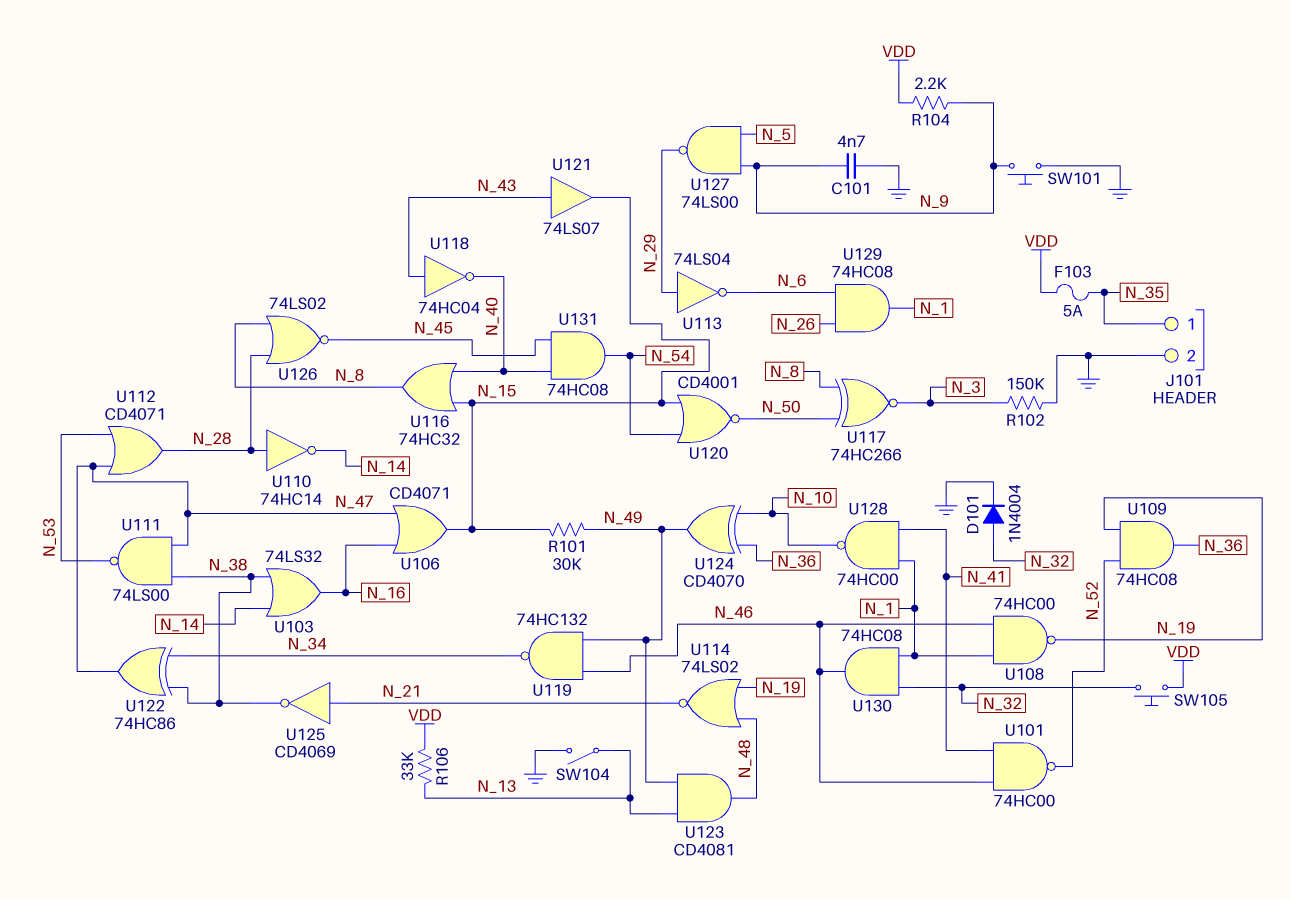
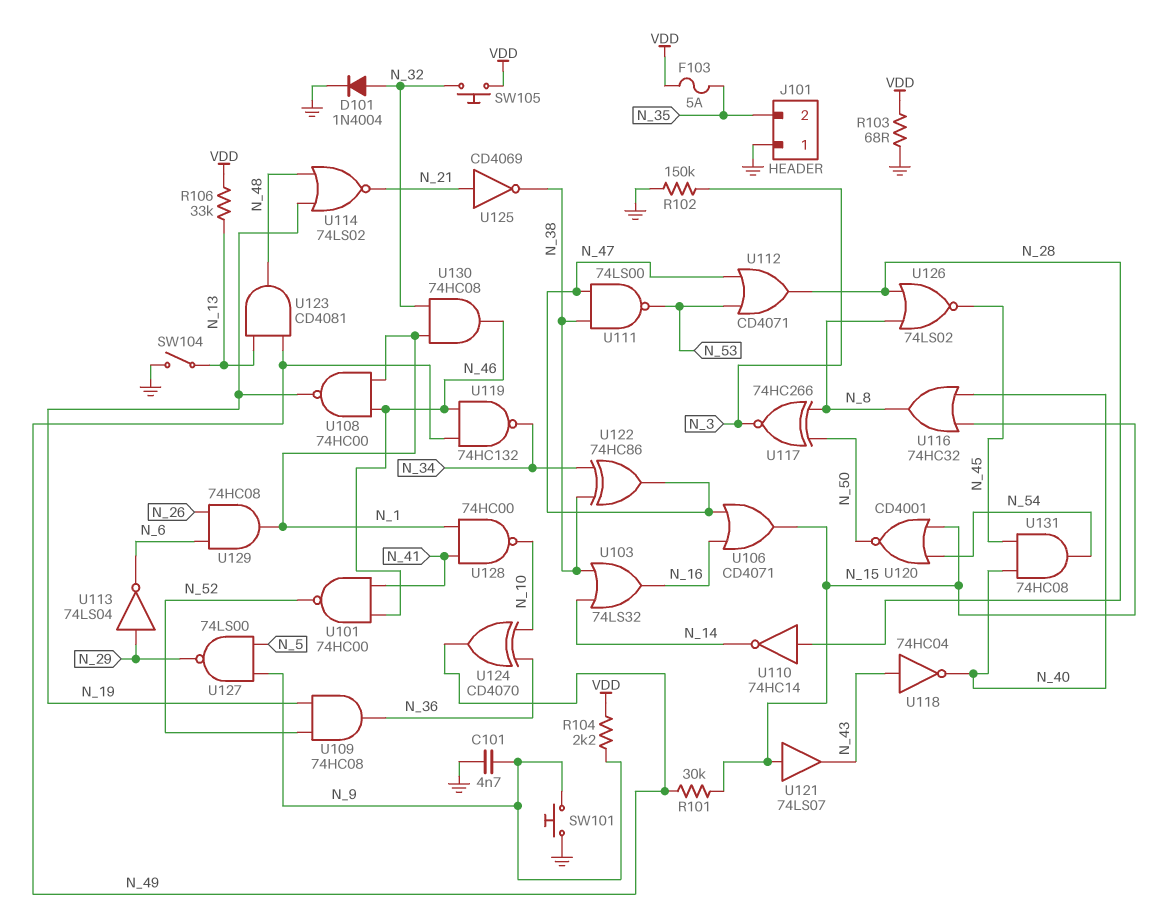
J101 pin 1: N_35 -> GND
J101 pin 2: GND -> N_35
R103: none -> 68 (GND, VDD)
U121: buffer 74LS07 (in N_43, out N_15) -> buffer 74LS07 (in N_15, out N_43)

